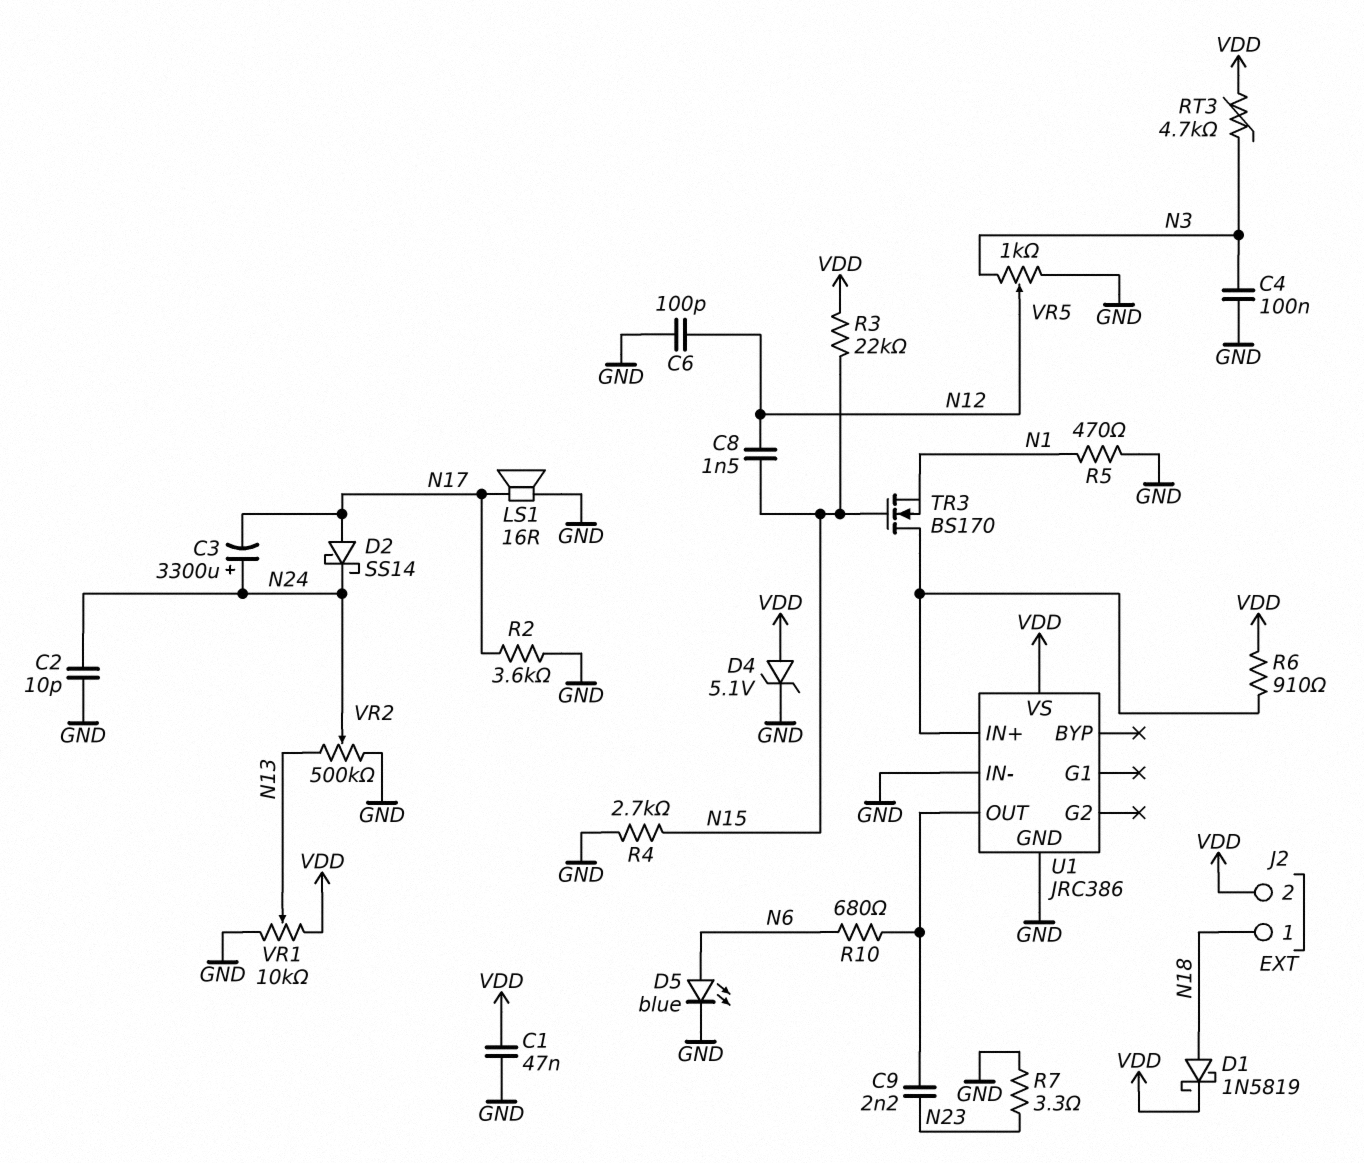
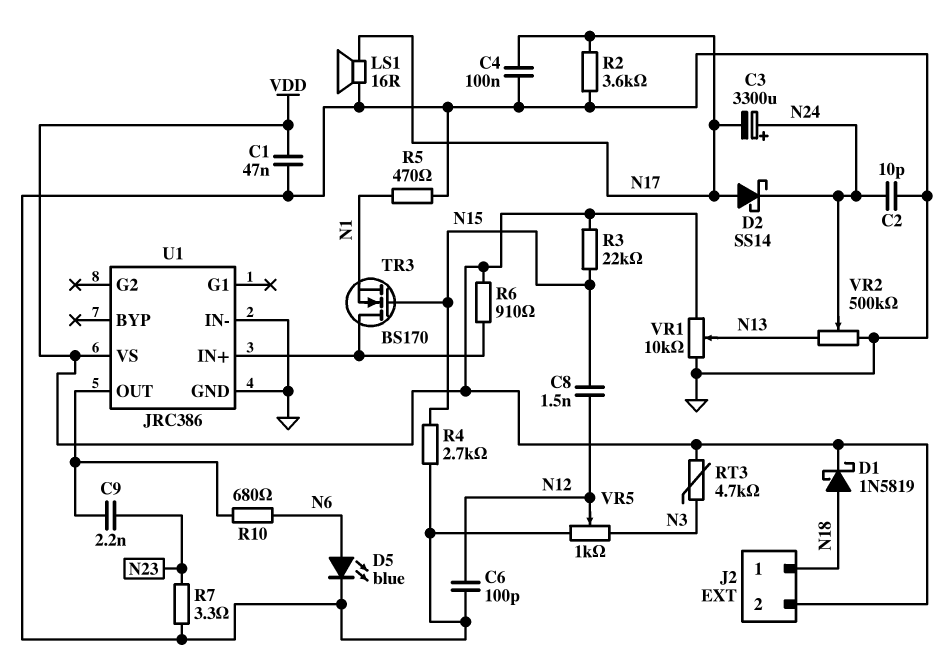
C4: 100nF (GND, N3) -> 100nF (GND, N17)
D4: zener 5.1V (A VDD, K GND) -> none

